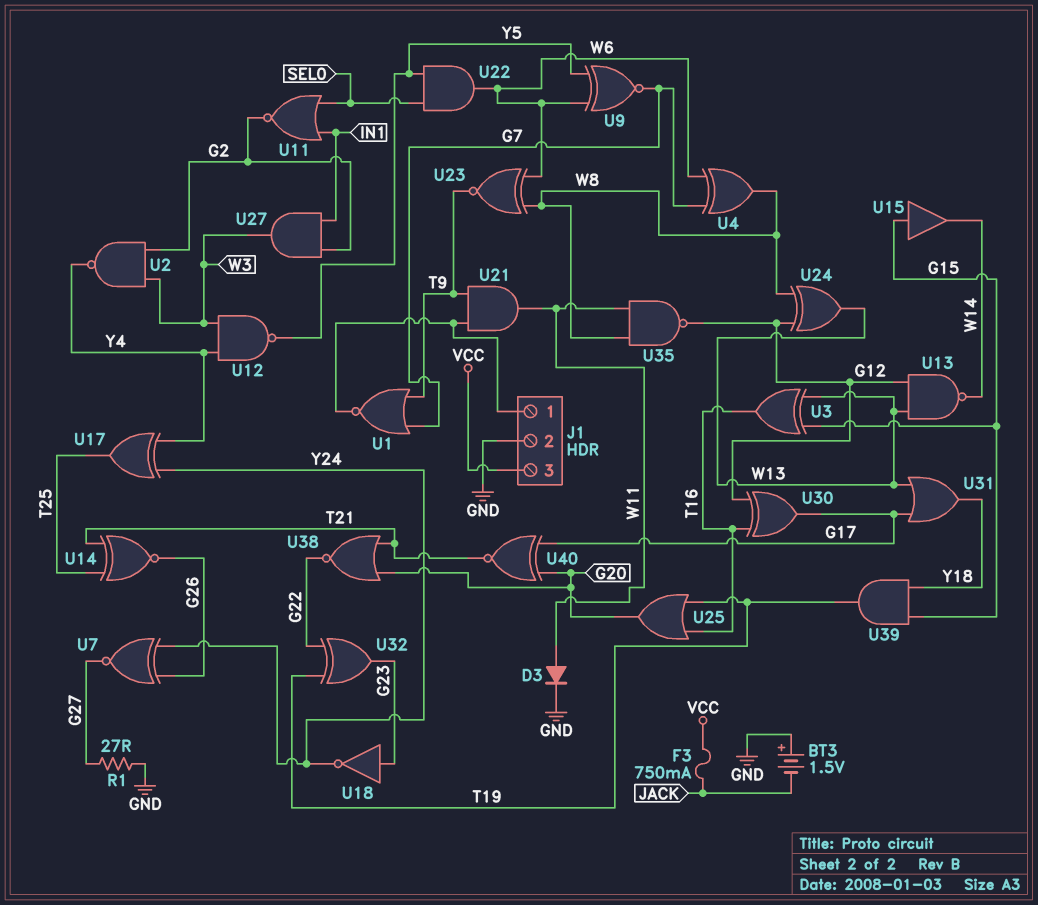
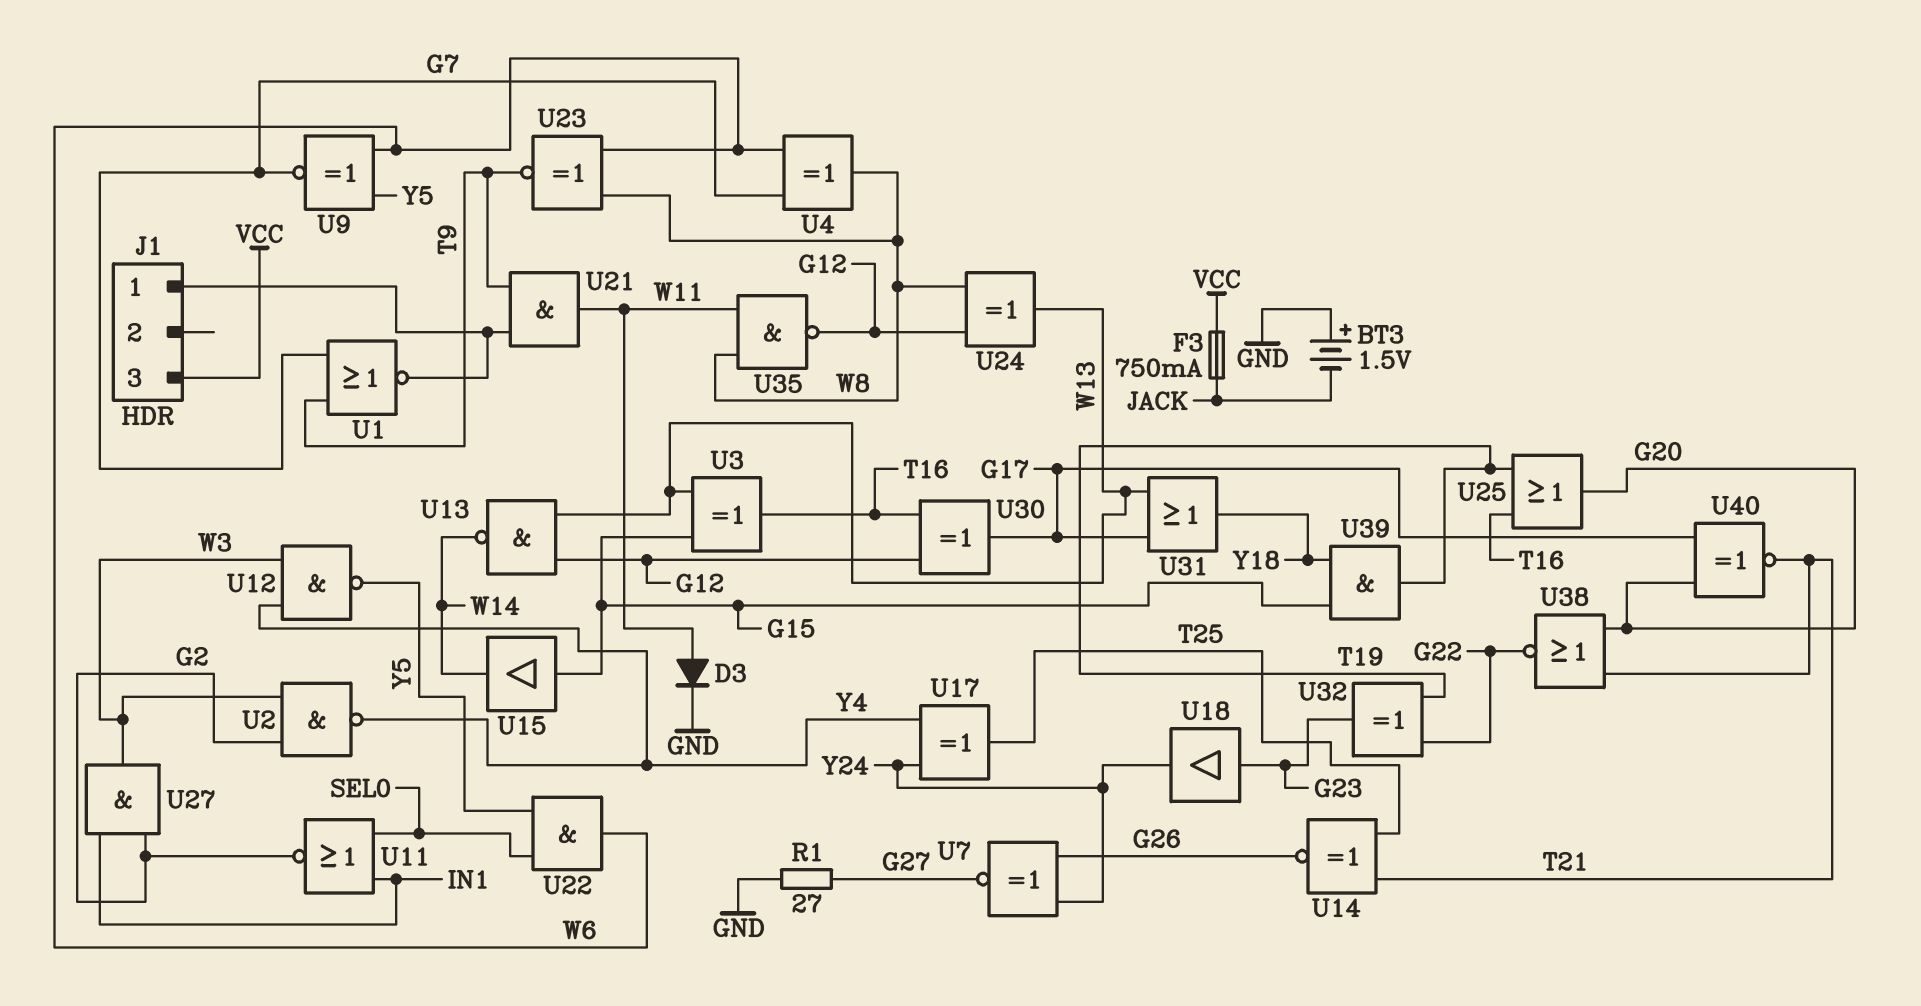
J1 pin 2: GND -> none
U18: NOT (in G23, out Y24) -> buffer (in G23, out Y24)

